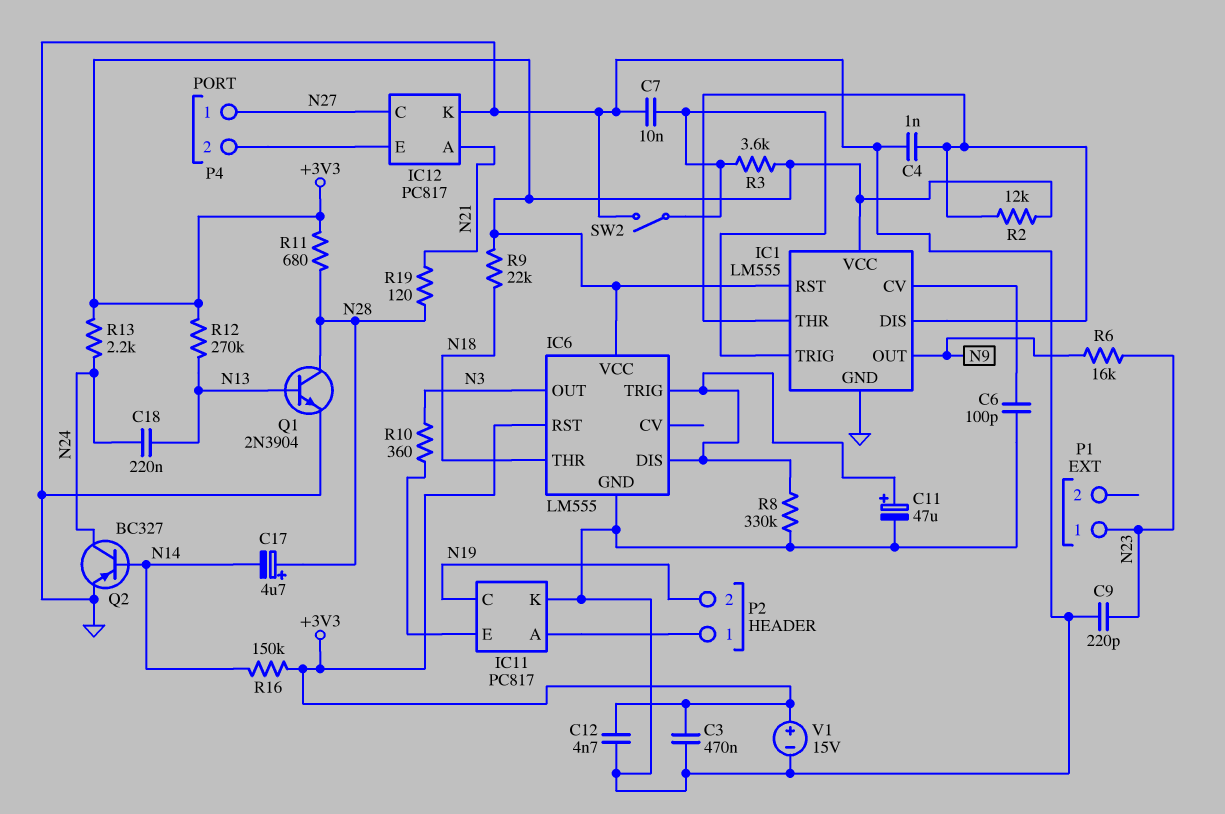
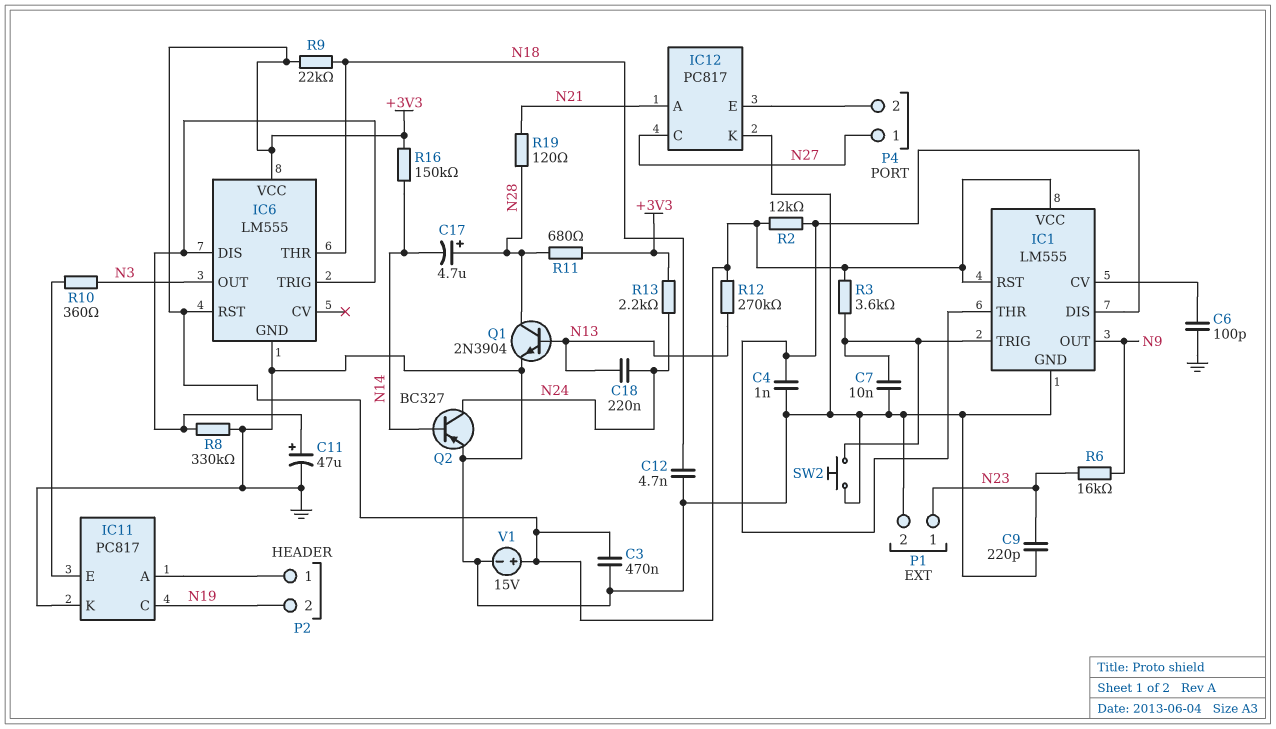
C12: 4.7nF (+3V3, GND) -> 4.7nF (GND, N18)
P1 pin 2: none -> GND
SW2: switch (GND, IC1/TRIG) -> button (GND, IC1/TRIG)

